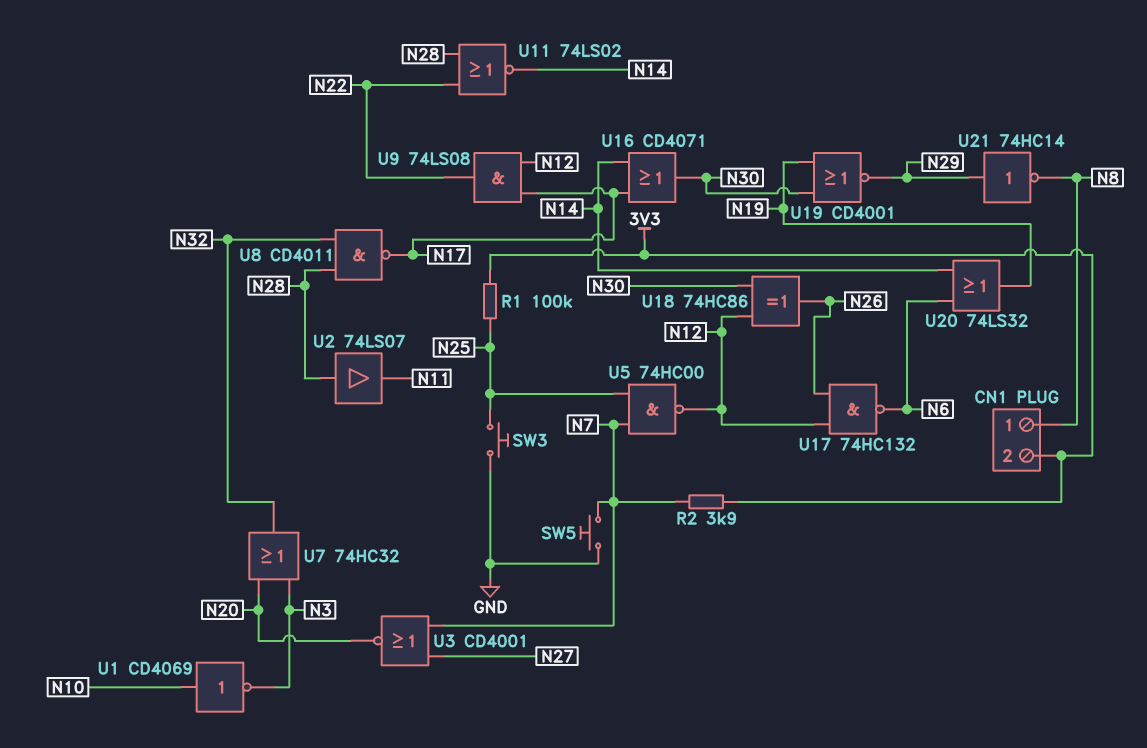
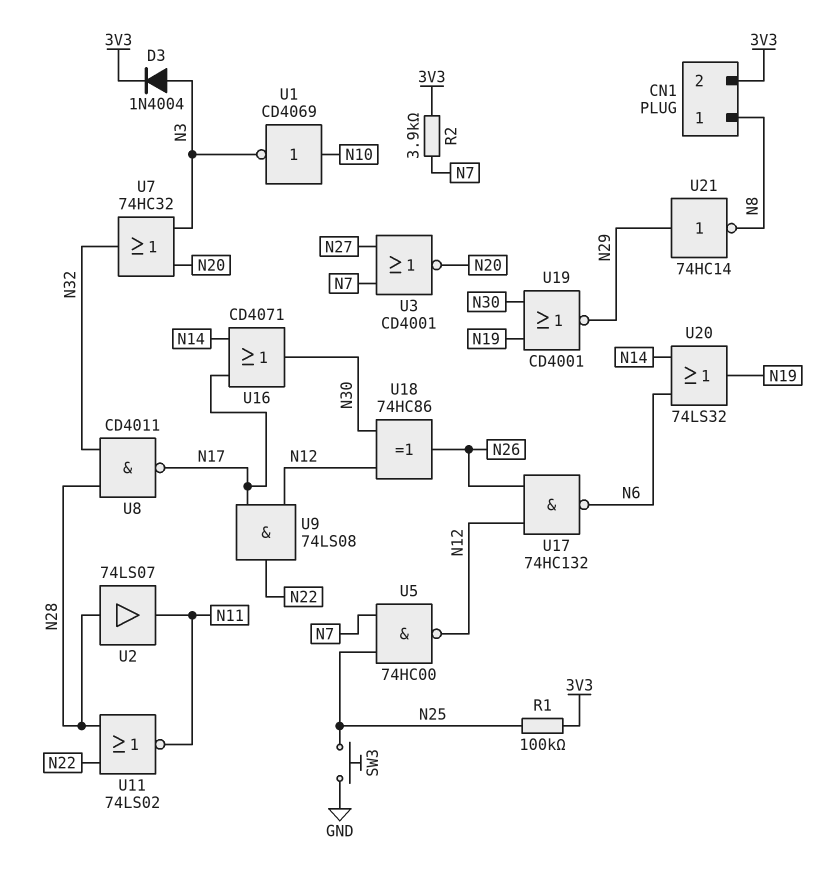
D3: none -> diode 1N4004 (A N3, K 3V3)
SW5: button (GND, N7) -> none
U11: NOR 74LS02 (in N22, in N28, out N14) -> NOR 74LS02 (in N22, in N28, out N11)

